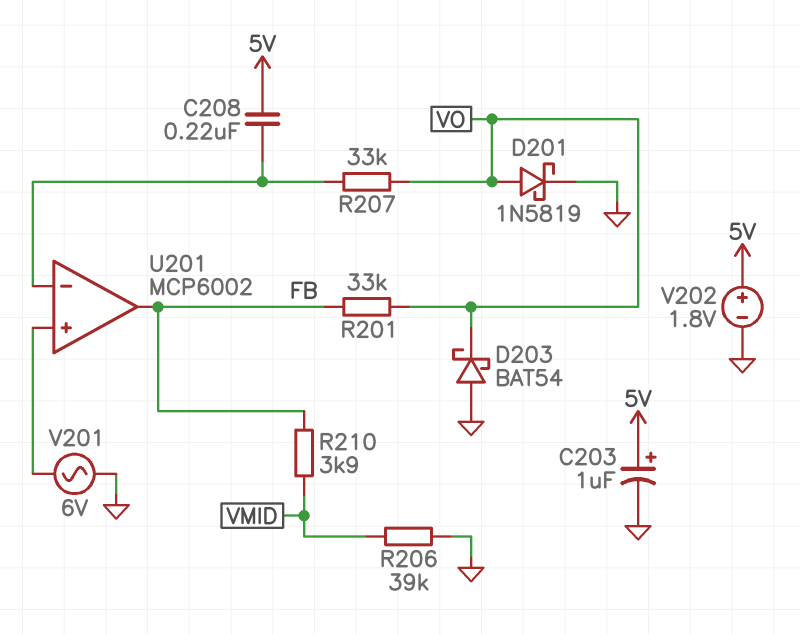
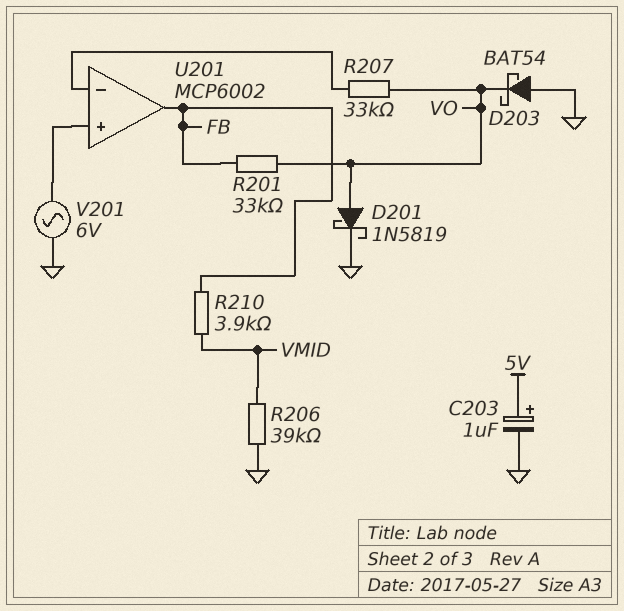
C208: 220nF (5V, U201/in-) -> none
V202: 1.8V (plus 5V, minus GND) -> none

